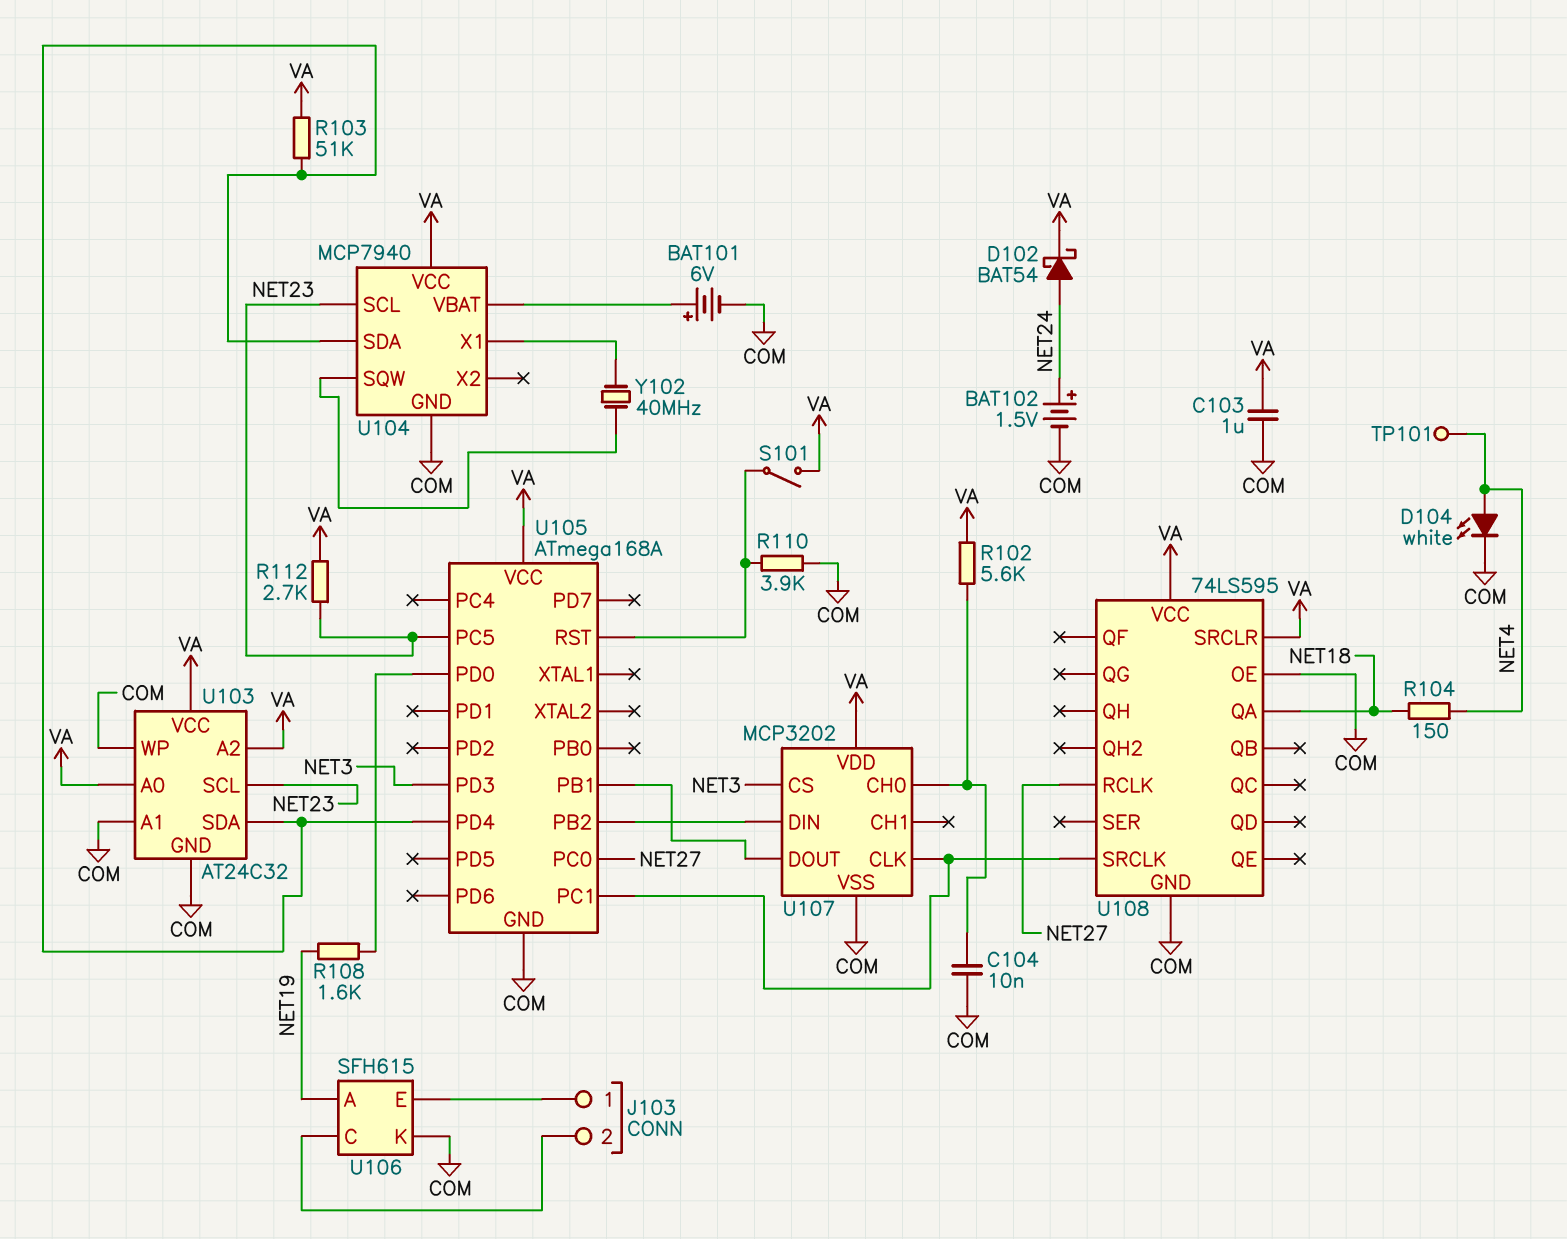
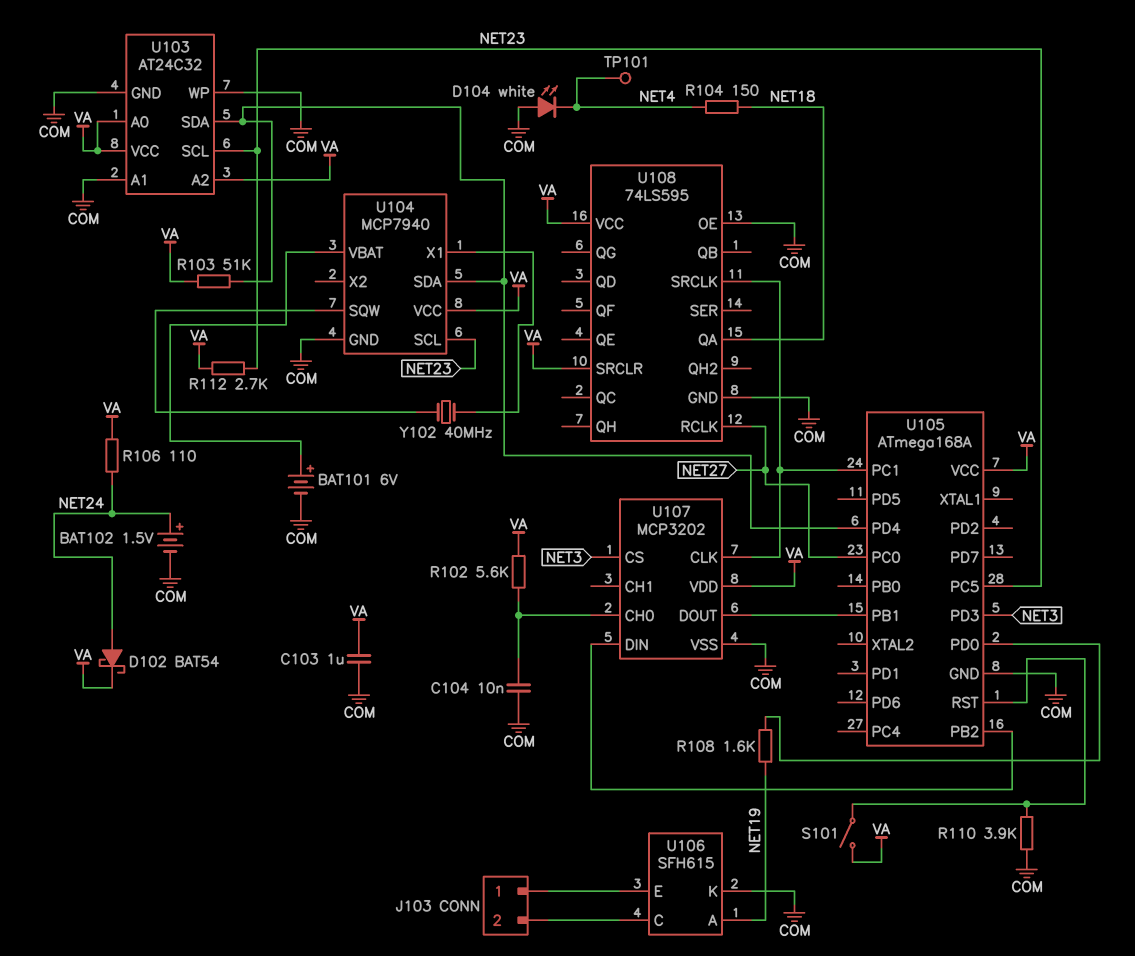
D104: LED white (A NET4, K COM) -> LED white (A COM, K NET4)
R106: none -> 110 (NET24, VA)

